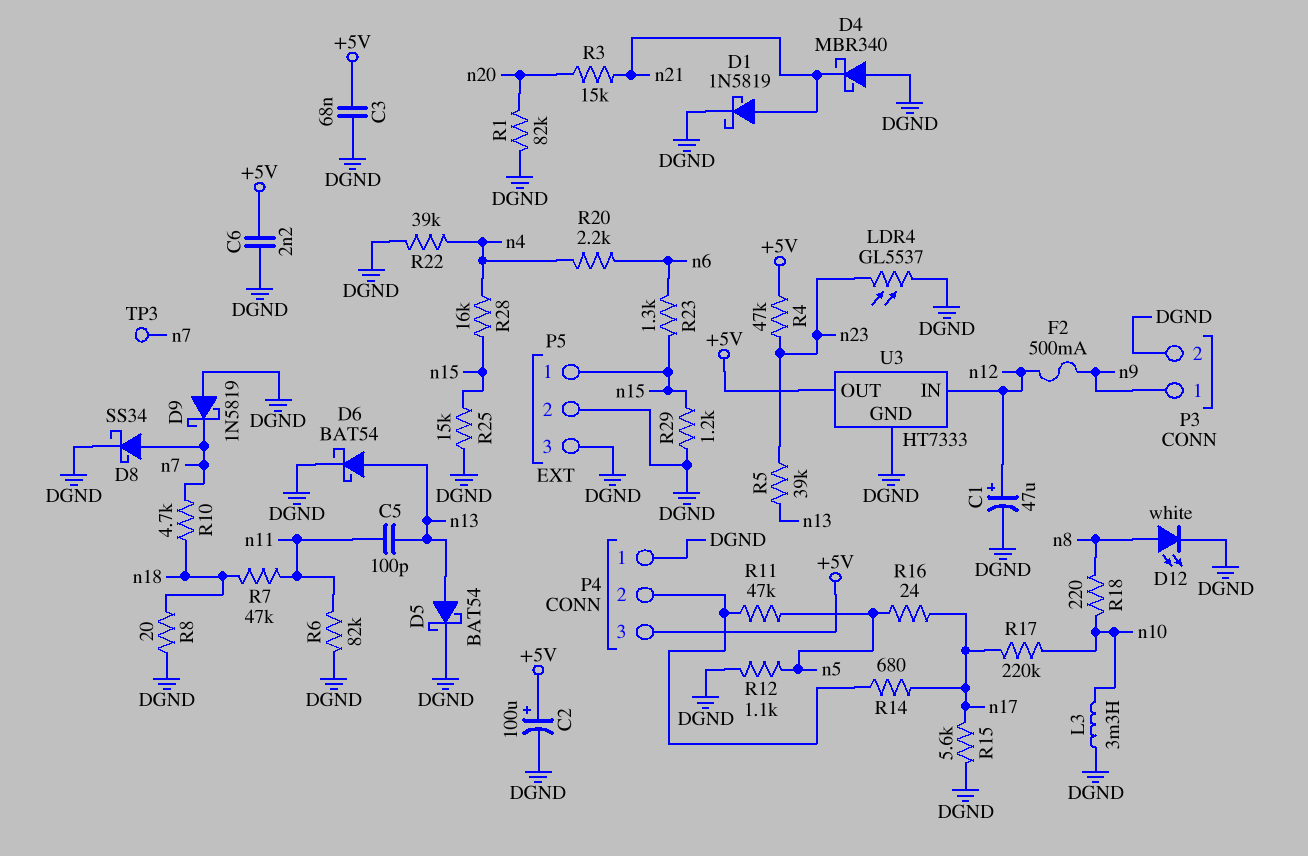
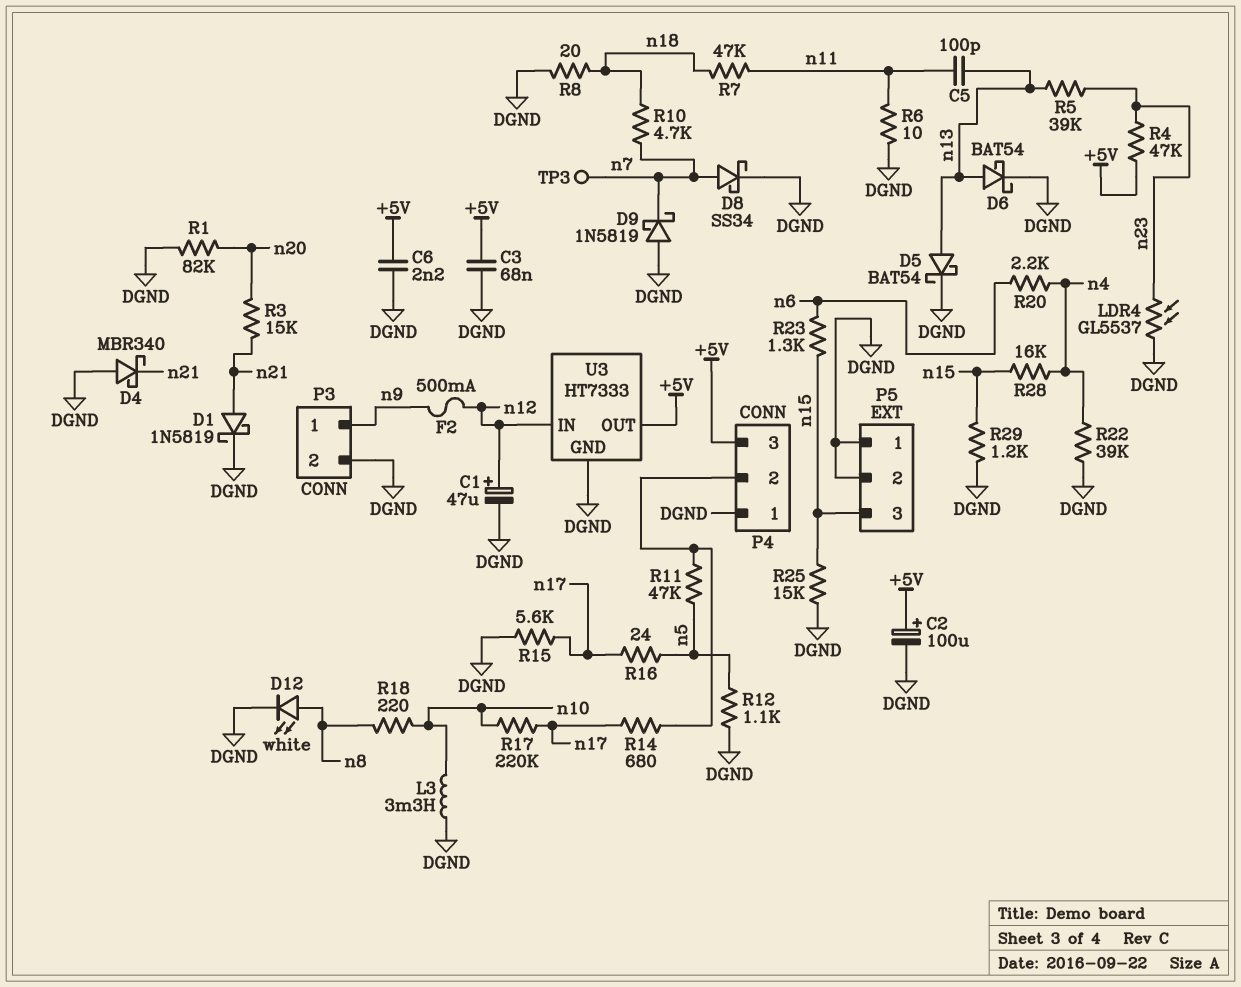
P5 pin 1: n15 -> DGND
P5 pin 3: DGND -> n15
R6: 82k (DGND, n11) -> 10 (DGND, n11)

